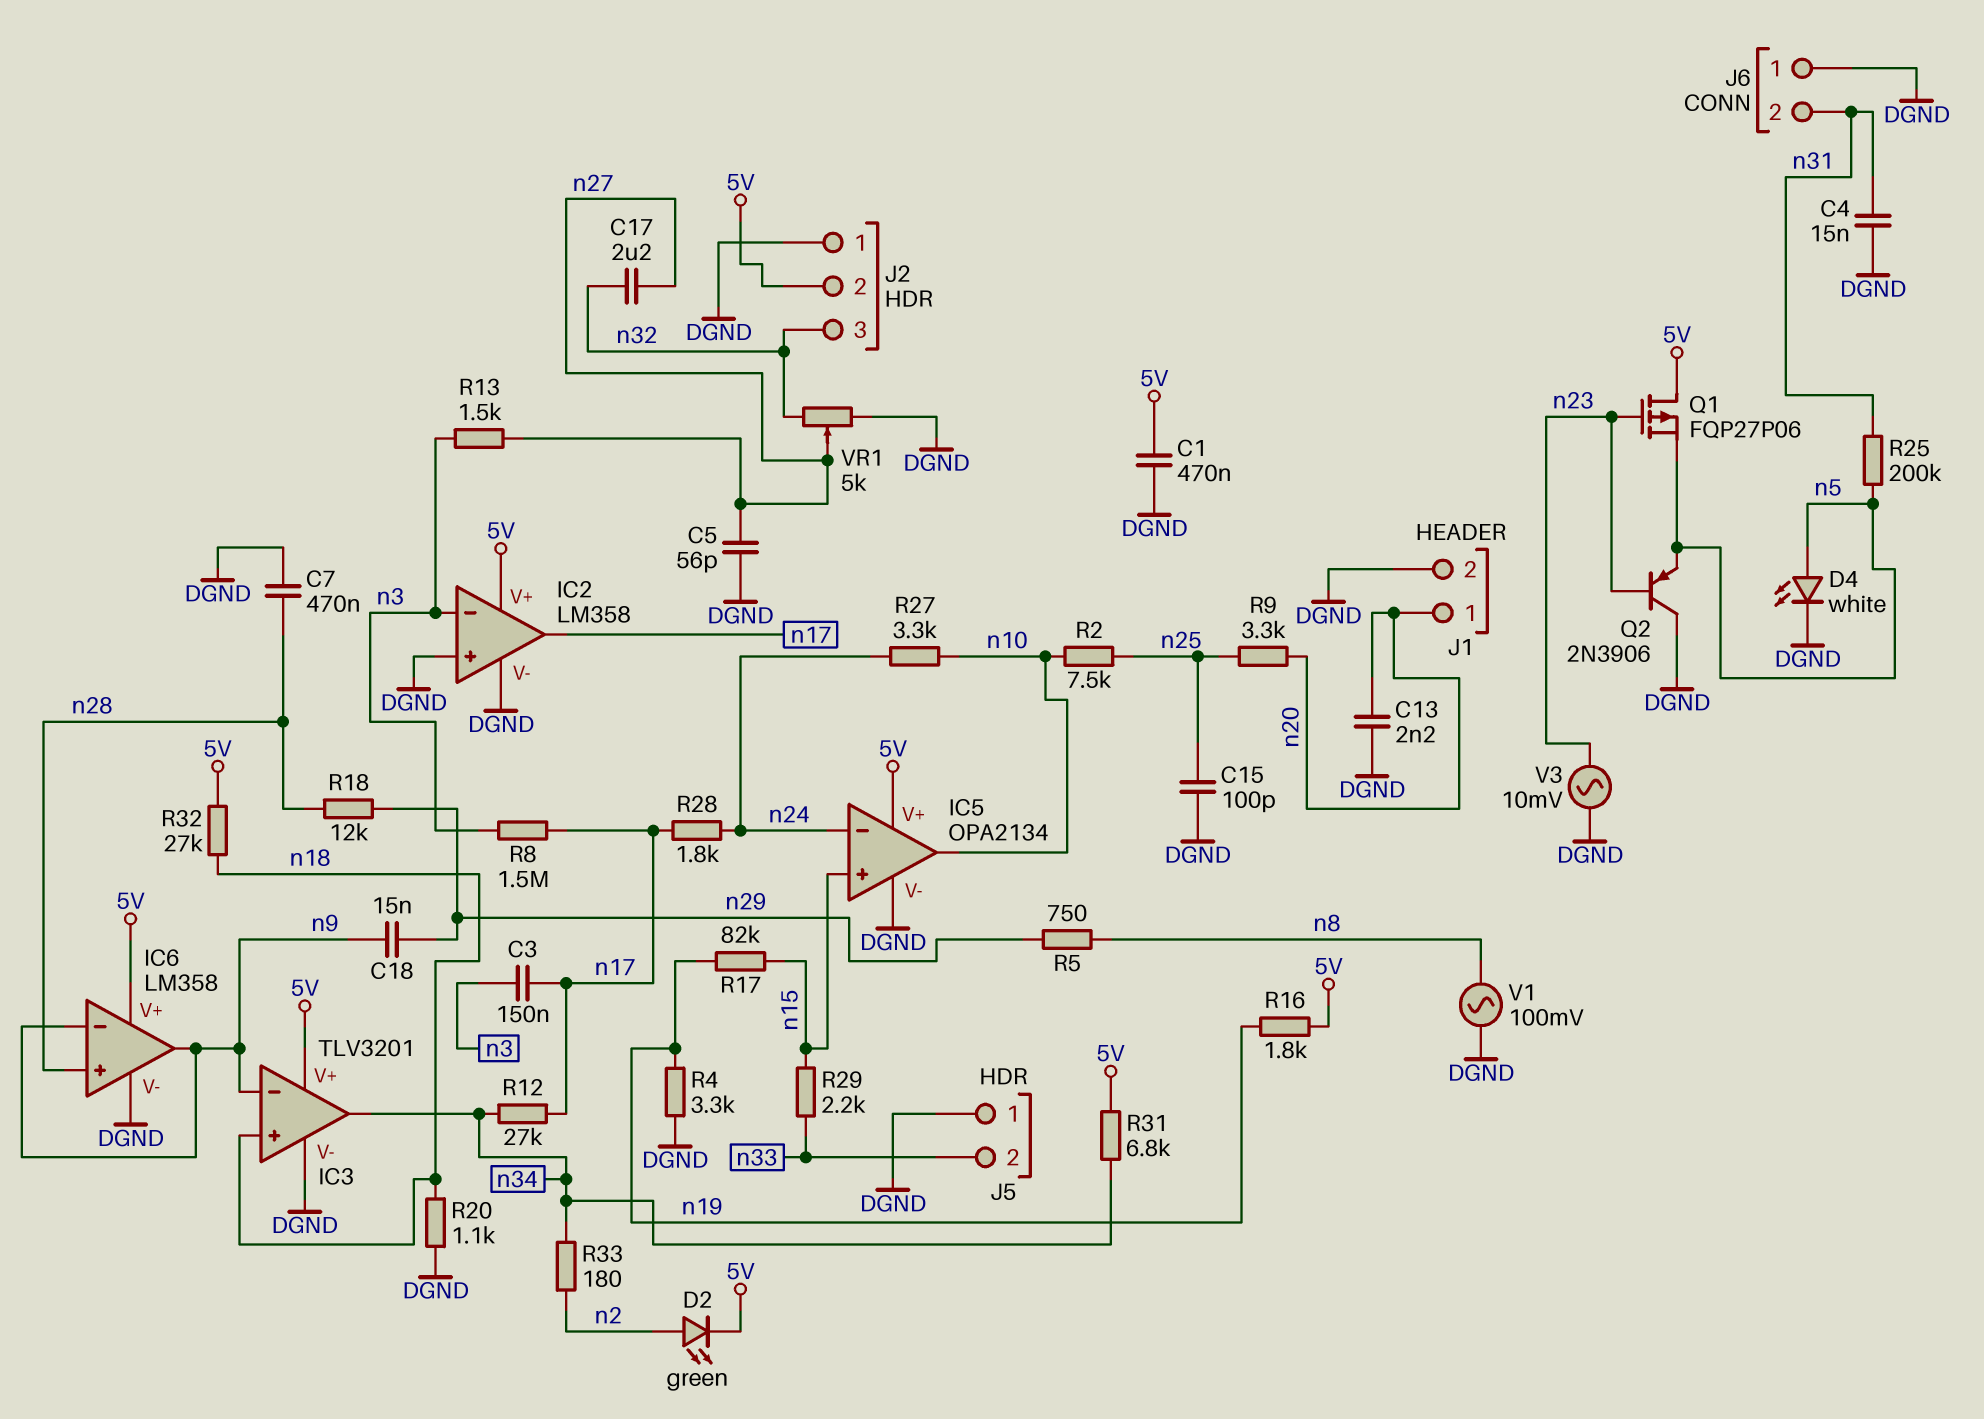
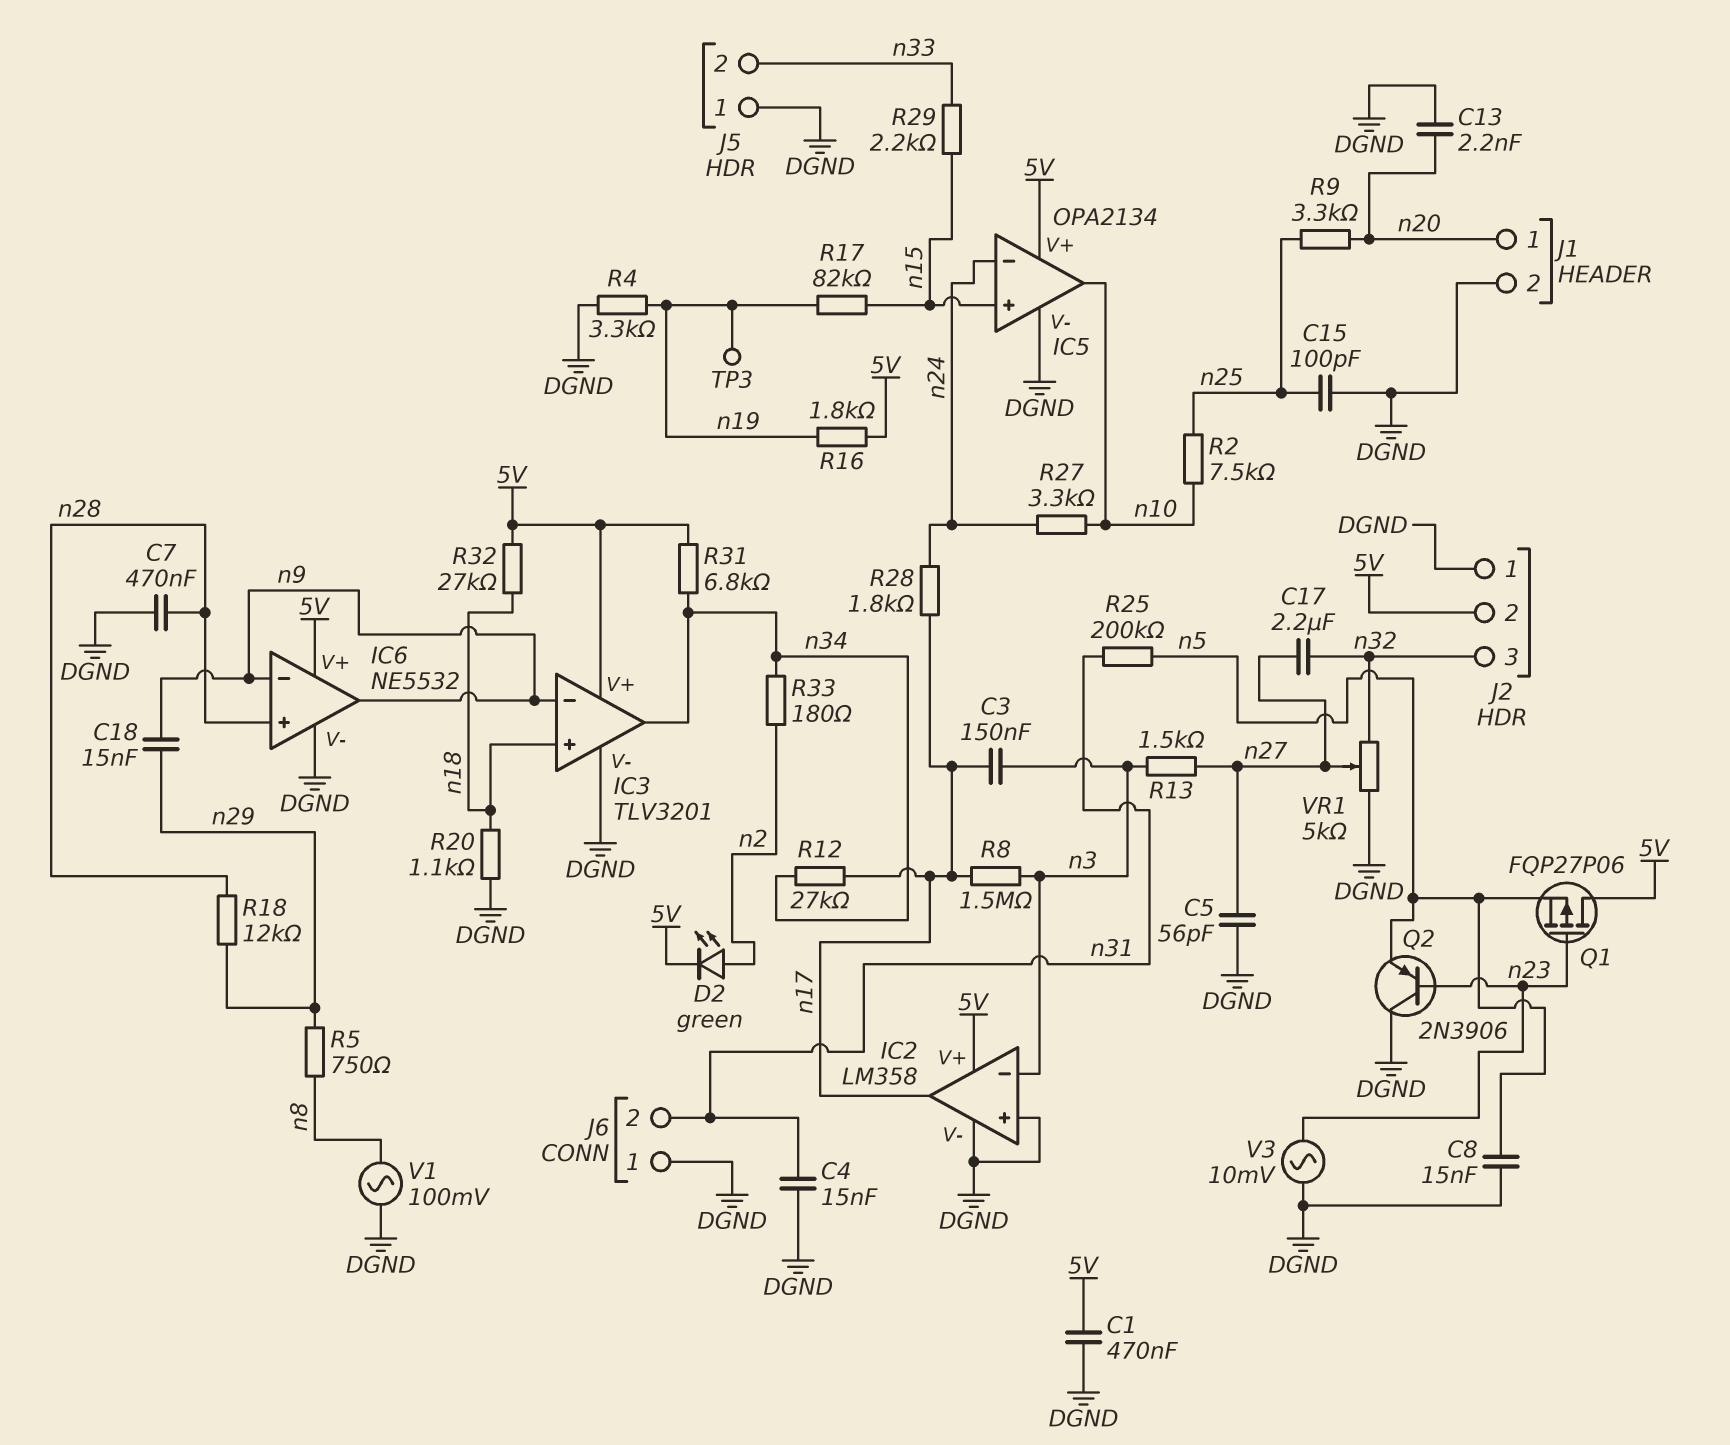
C8: none -> 15nF (DGND, n5)
D4: LED white (A n5, K DGND) -> none
IC6: LM358 -> NE5532
TP3: none -> test point (n19)

